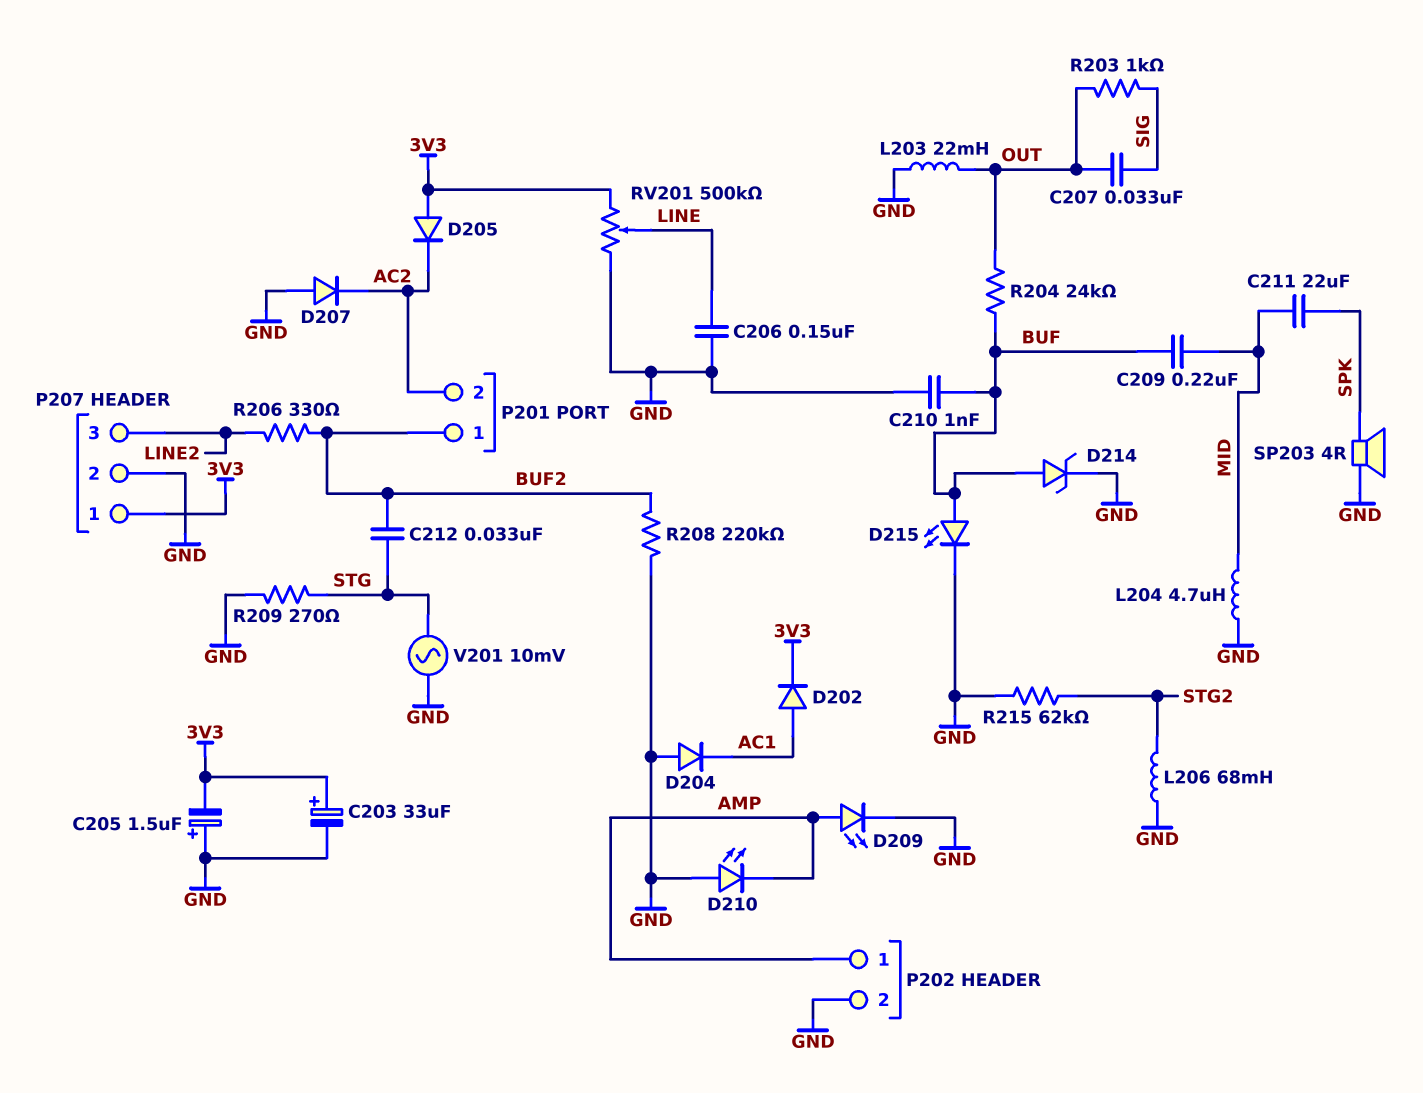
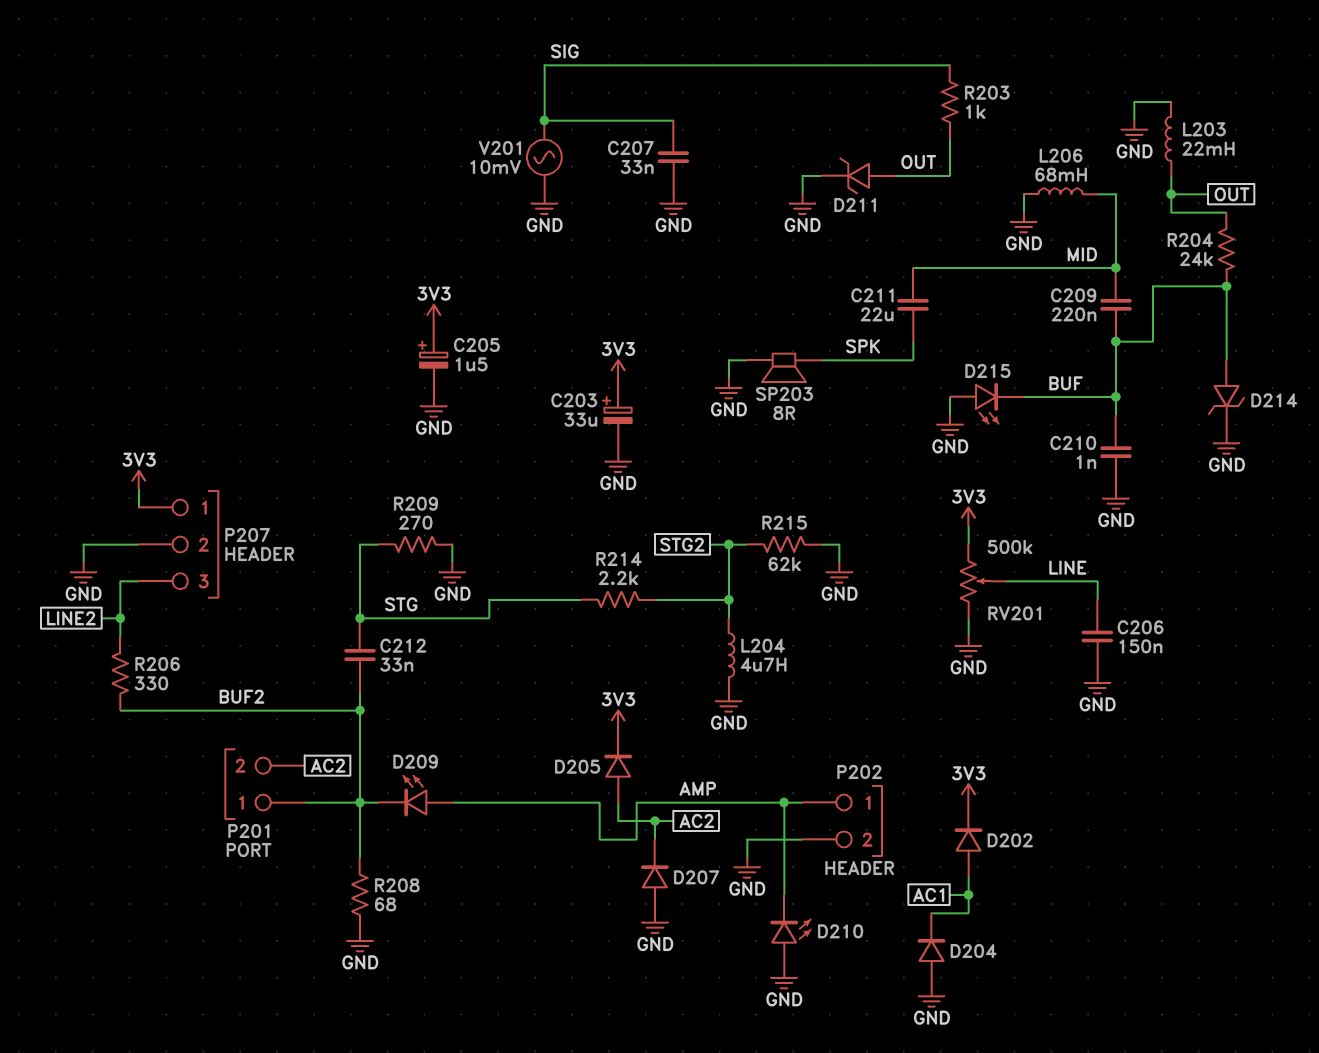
C205: 1.5uF (plus GND, minus 3V3) -> 1.5uF (plus 3V3, minus GND)
C207: 33nF (OUT, SIG) -> 33nF (GND, SIG)
D205: diode (A 3V3, K AC2) -> diode (A AC2, K 3V3)
D209: LED (A AMP, K GND) -> LED (A AMP, K BUF2)
D211: none -> zener (A OUT, K GND)
D215: LED (A BUF, K GND) -> LED (A GND, K BUF)
L204: 4.7uH (GND, MID) -> 4.7uH (GND, STG2)
L206: 68mH (GND, STG2) -> 68mH (GND, MID)
R208: 220k (BUF2, GND) -> 68 (BUF2, GND)
R214: none -> 2.2k (STG, STG2)
SP203: speaker 4R (GND, SPK) -> speaker 8R (GND, SPK)
V201: AC 10mV (GND, STG) -> AC 10mV (GND, SIG)

